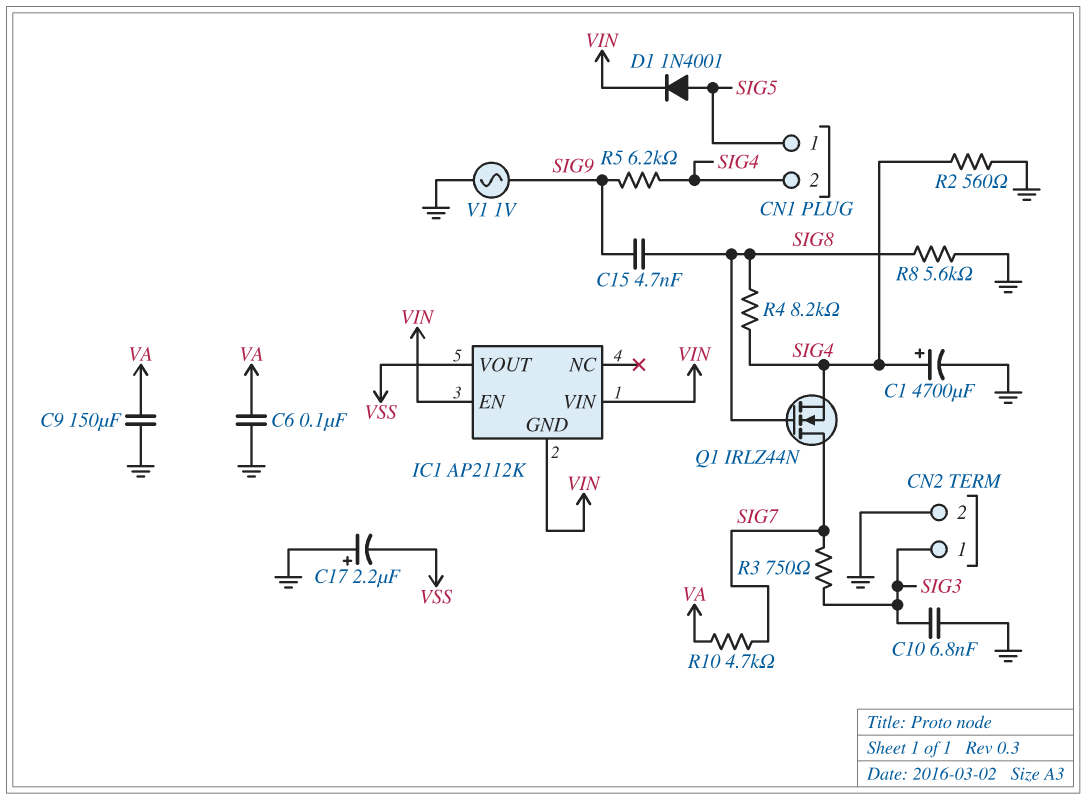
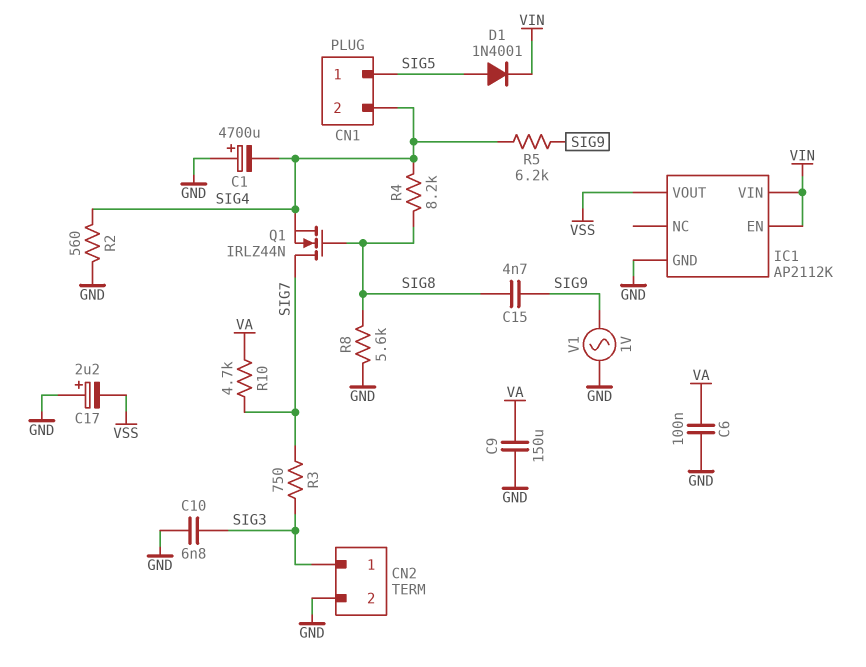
C1: 4700uF (plus SIG4, minus GND) -> 4700uF (plus GND, minus SIG4)
IC1 pin GND: VIN -> GND

